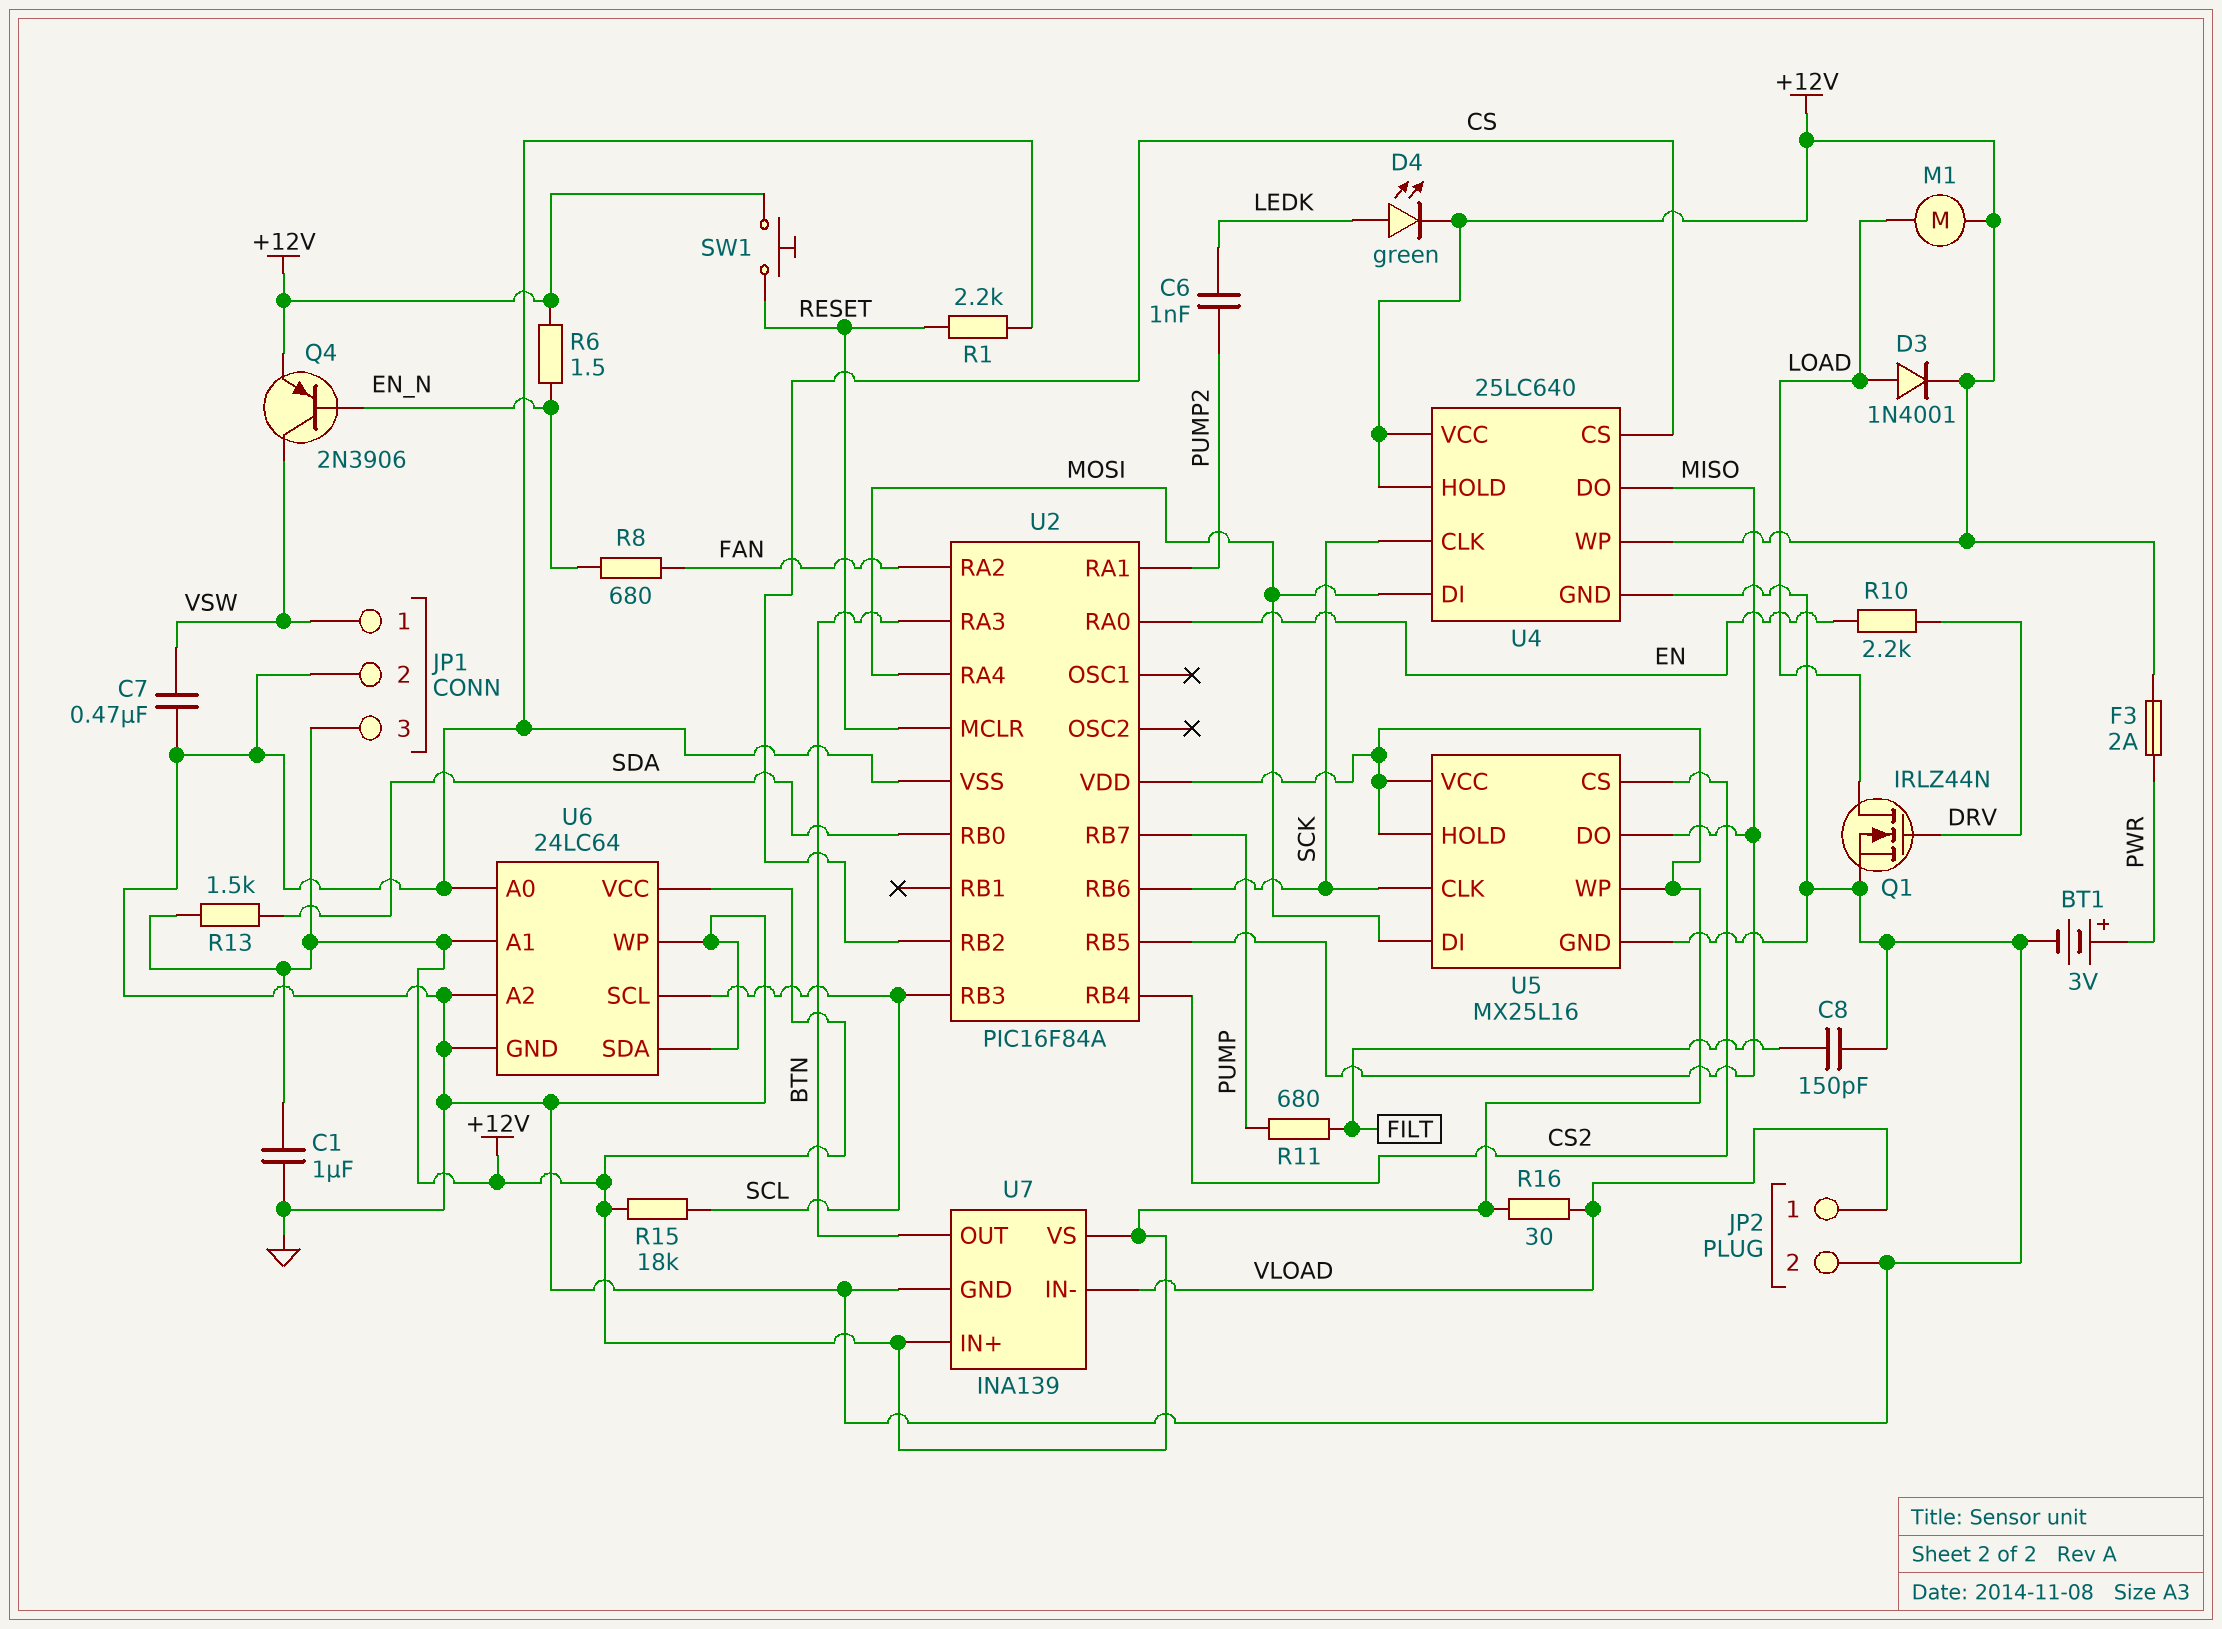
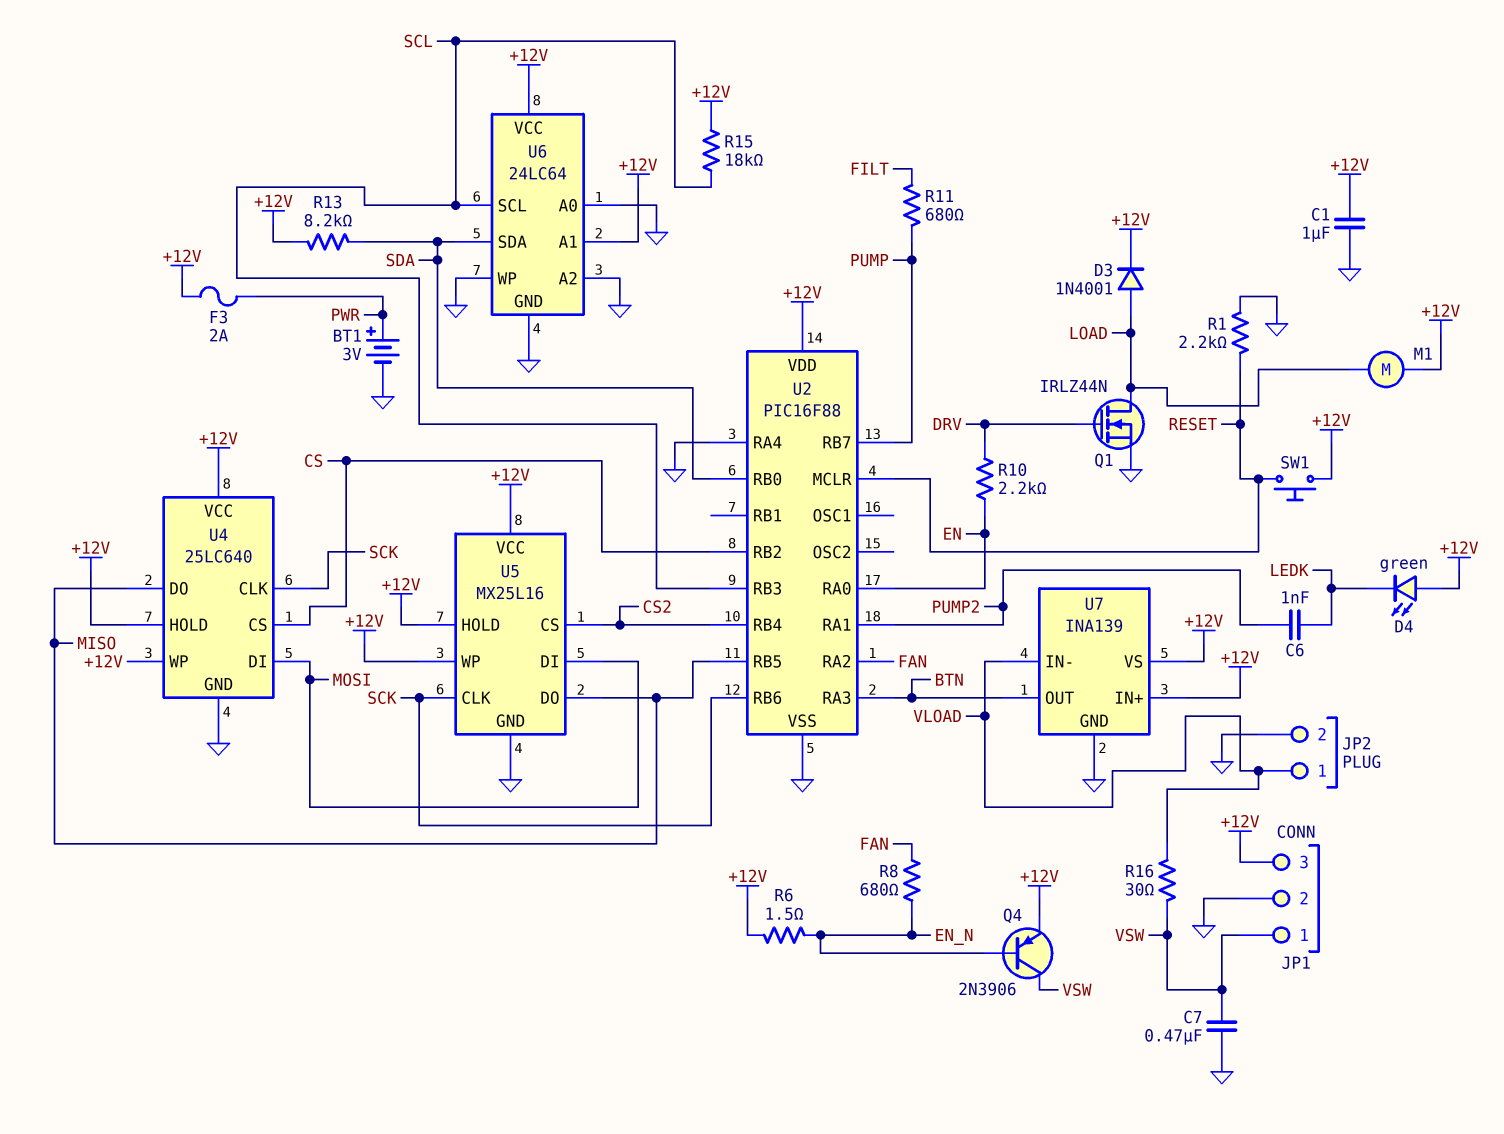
C8: 150pF (FILT, GND) -> none
D4: LED green (A LEDK, K +12V) -> LED green (A +12V, K LEDK)
R13: 1.5k (+12V, SDA) -> 8.2k (+12V, SDA)
R16: 30 (+12V, VLOAD) -> 30 (VLOAD, VSW)
U2: PIC16F84A -> PIC16F88
U2 pin RA4: MOSI -> GND
U6 pin SDA: GND -> SDA

